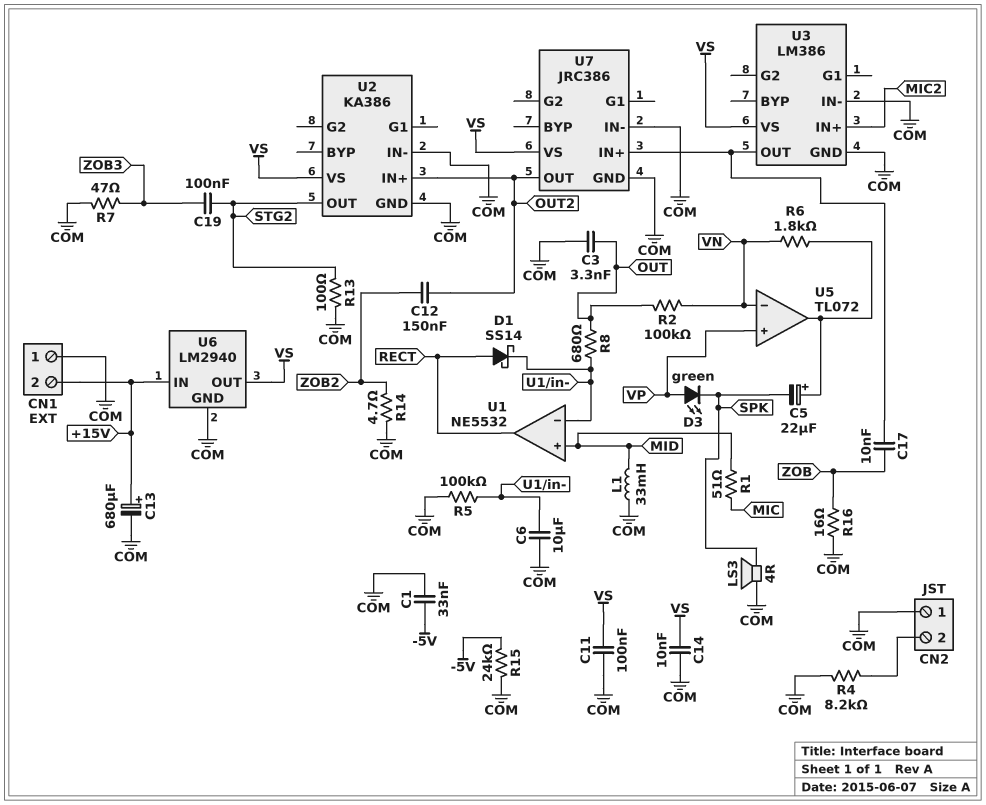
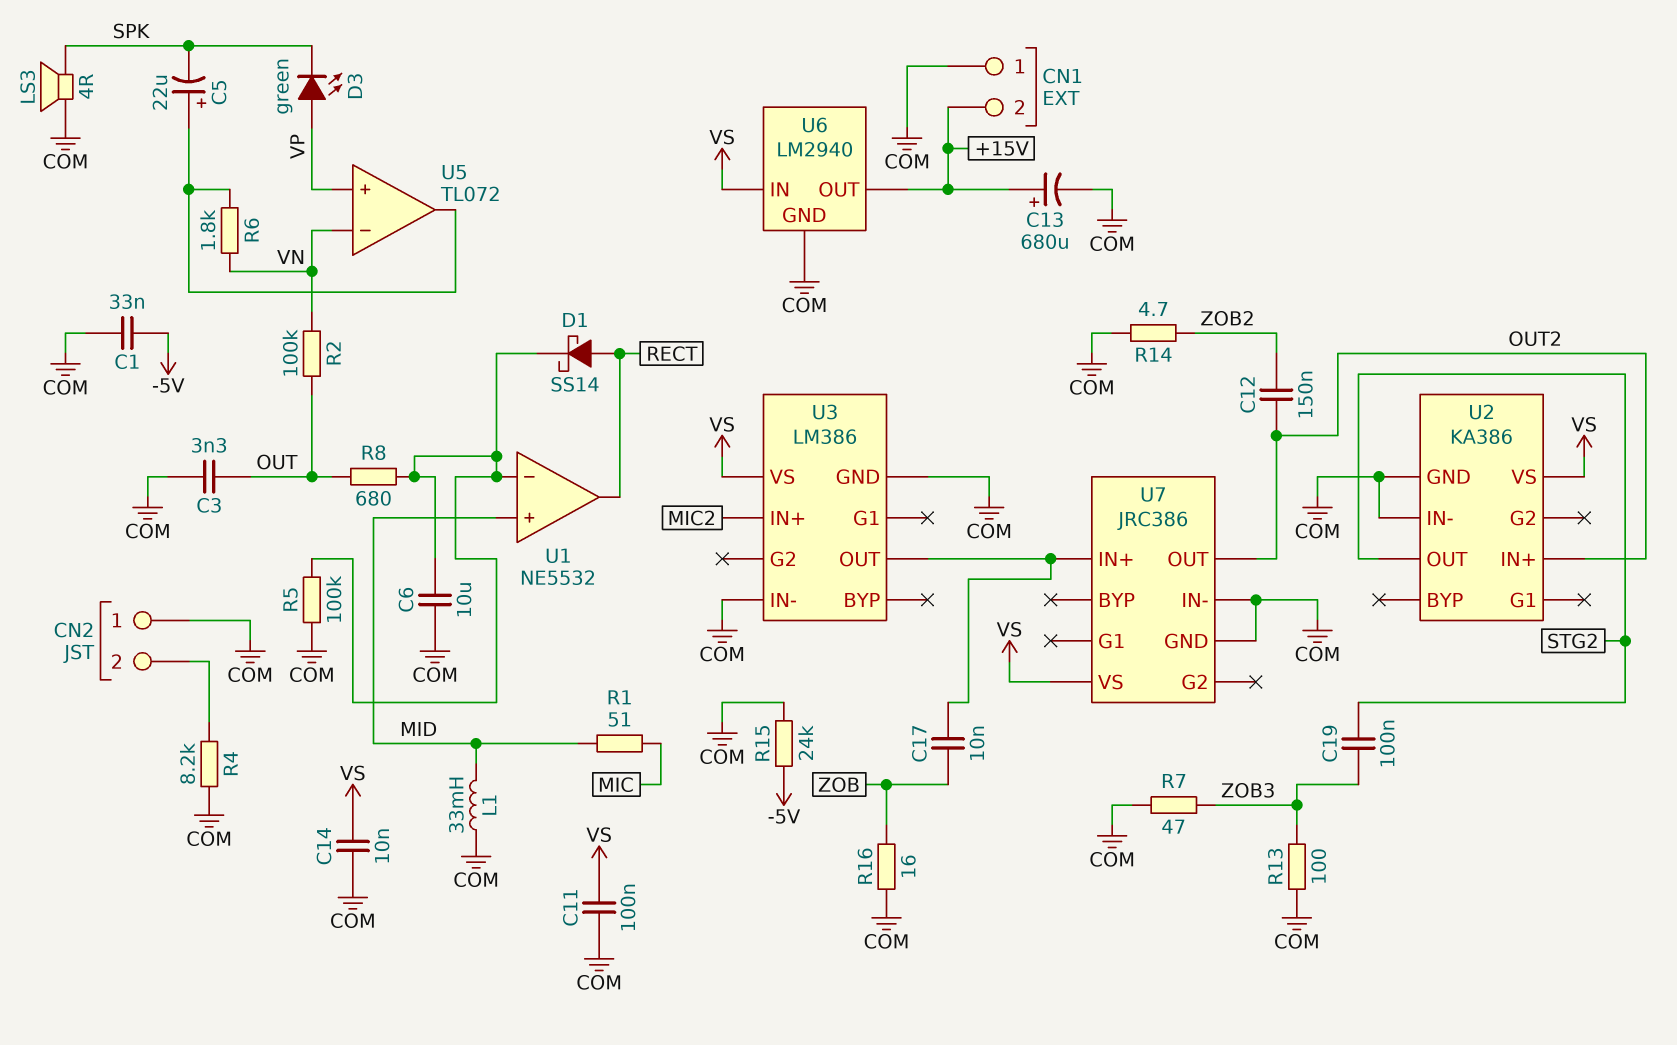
R13: 100 (COM, STG2) -> 100 (COM, ZOB3)
U6 pin IN: +15V -> VS
U6 pin OUT: VS -> +15V

